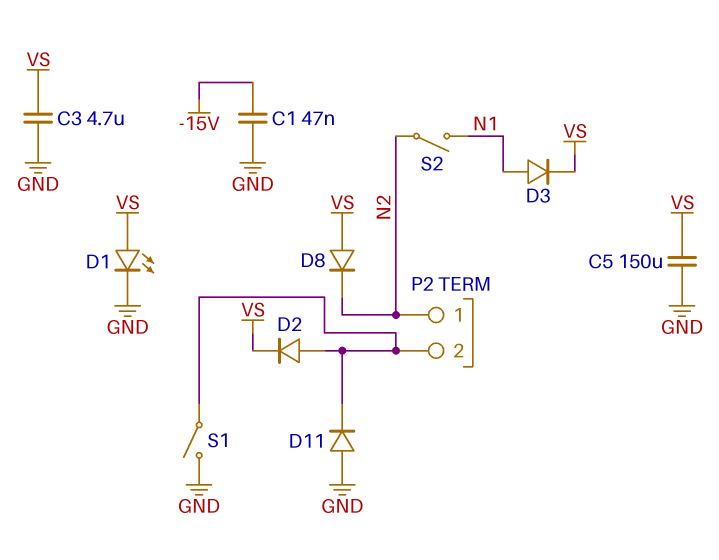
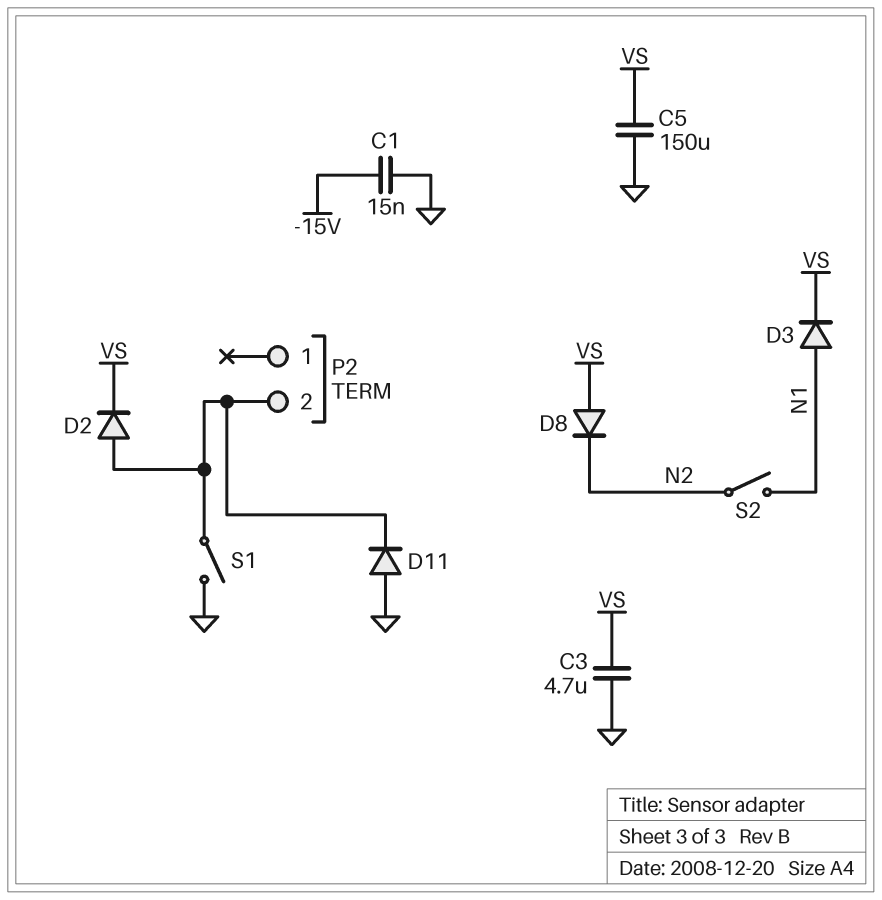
C1: 47nF (-15V, GND) -> 15nF (-15V, GND)
D1: LED (A VS, K GND) -> none
P2 pin 1: N2 -> none

